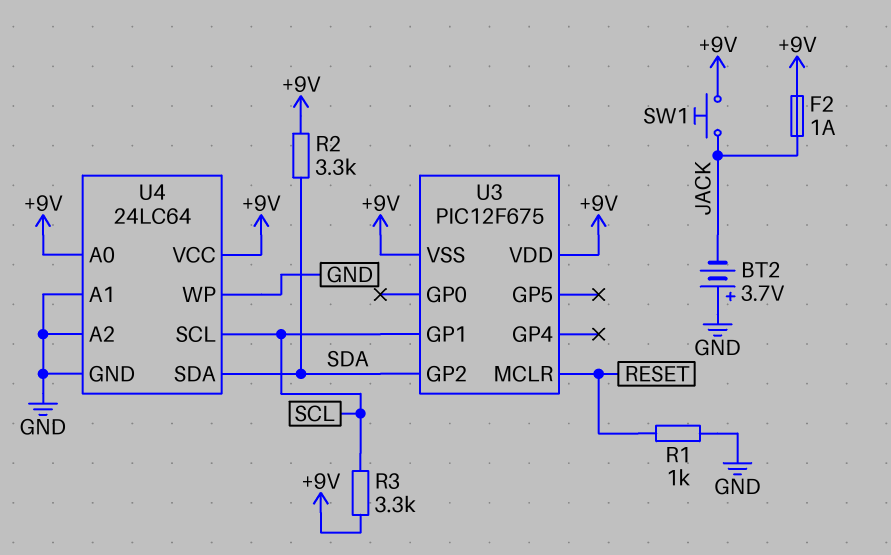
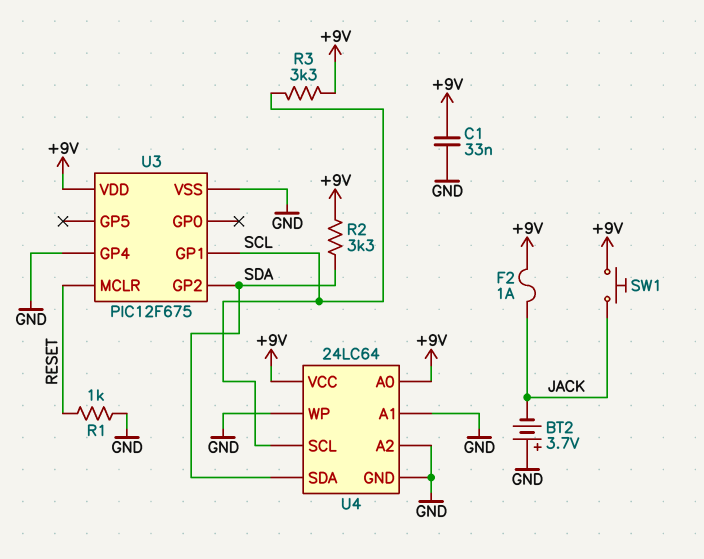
C1: none -> 33nF (+9V, GND)
U3 pin GP4: none -> GND
U3 pin VSS: +9V -> GND

